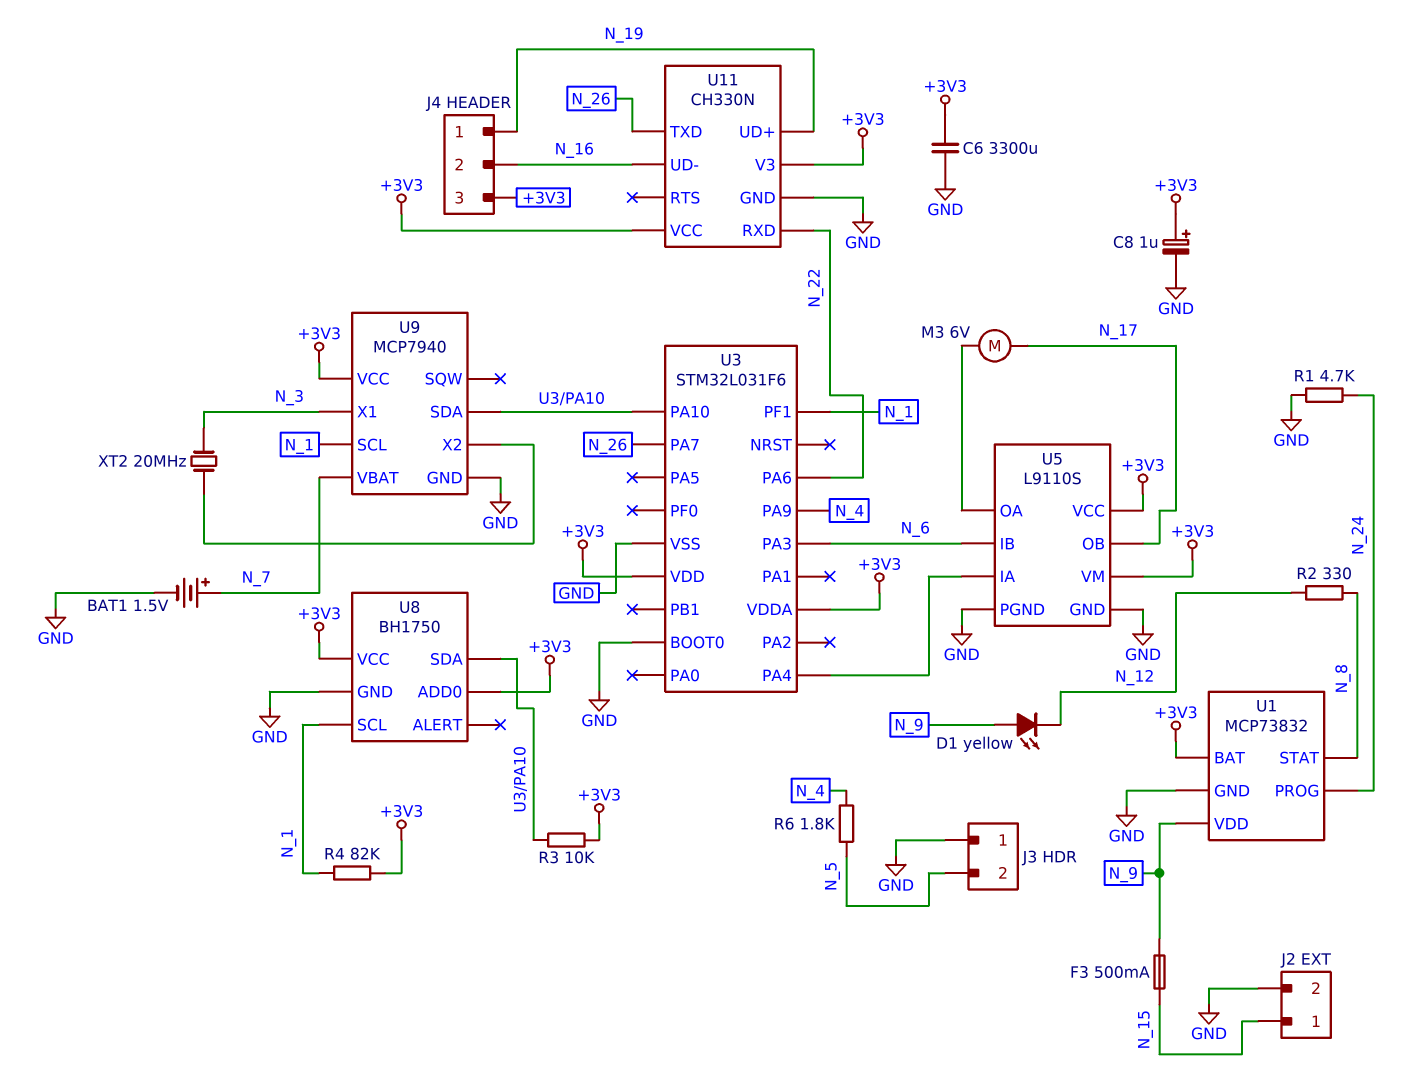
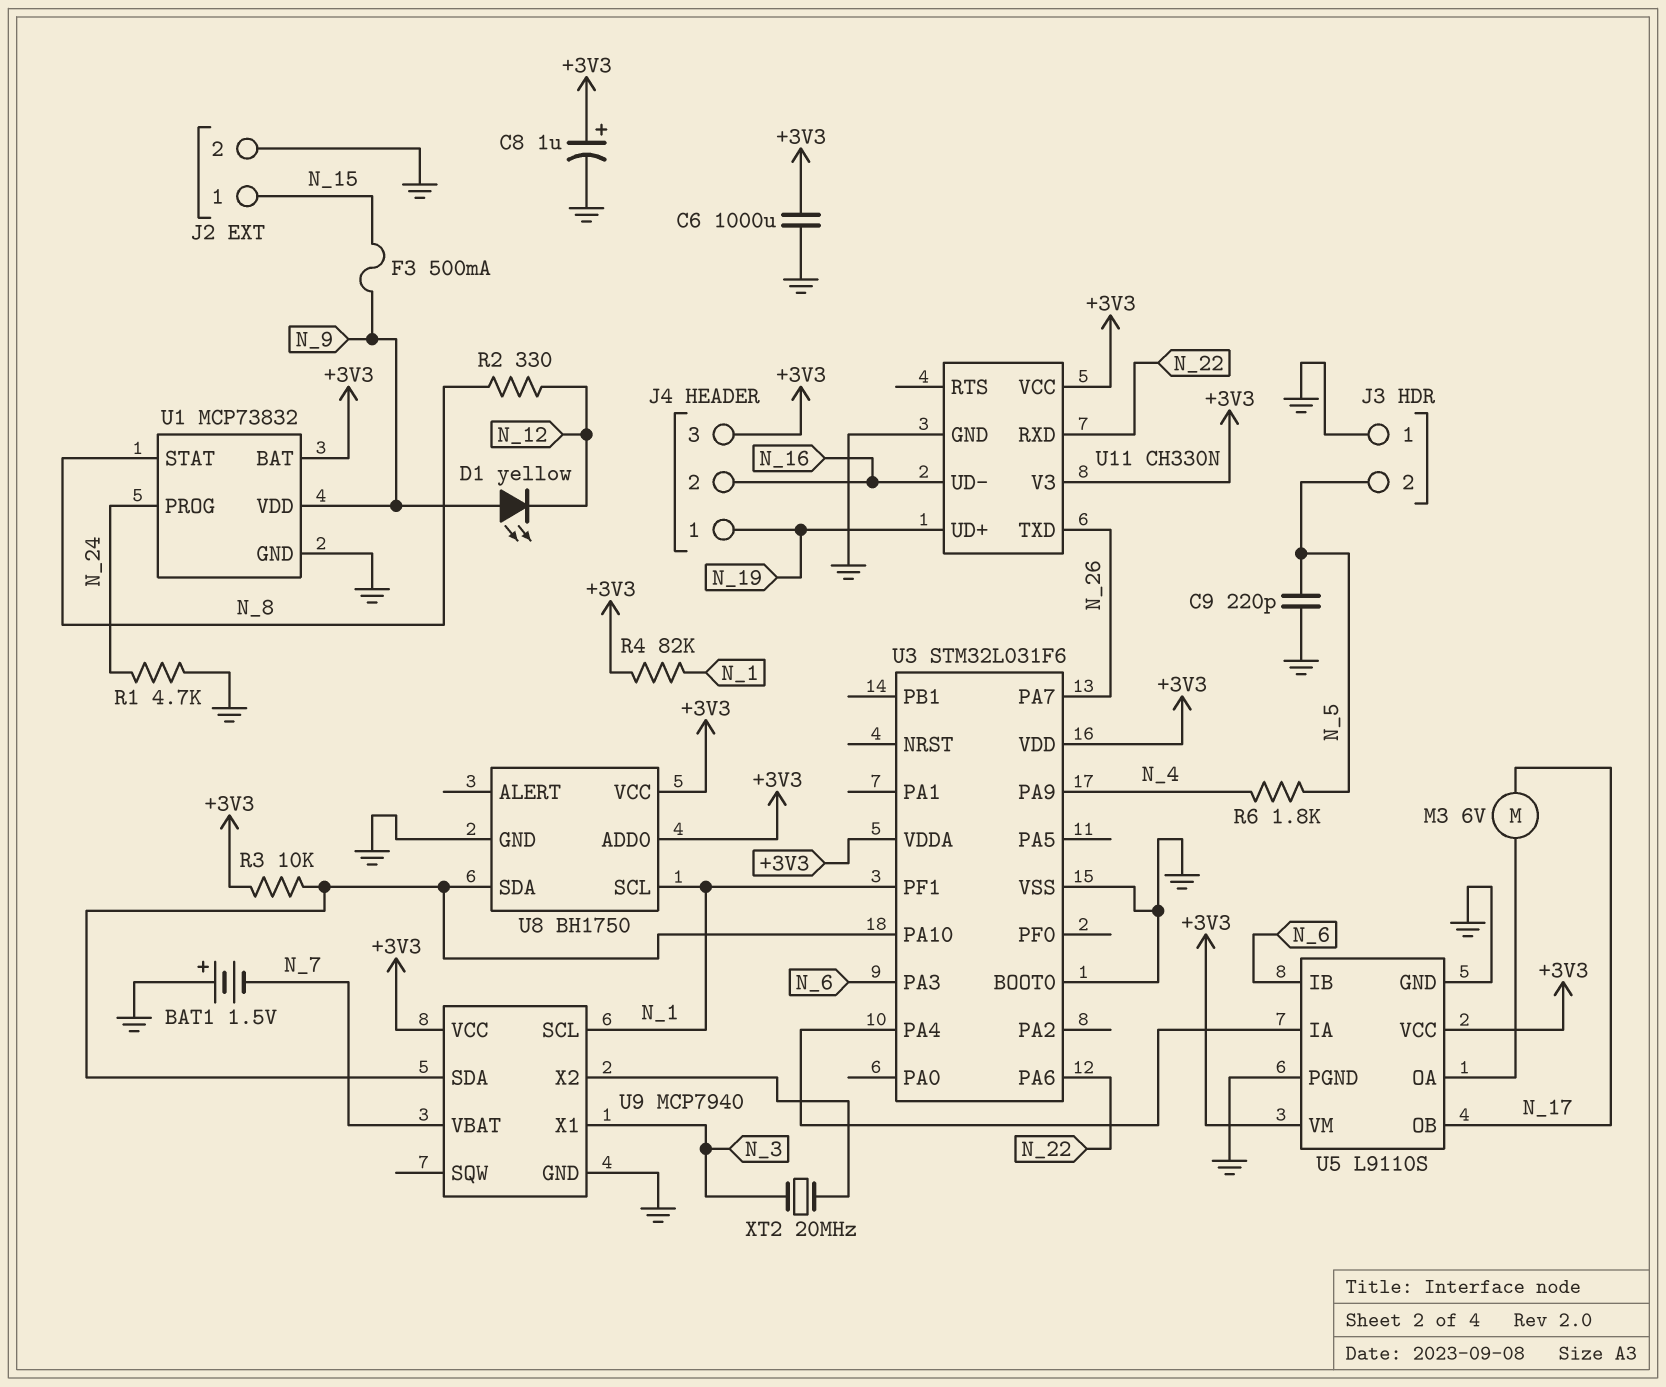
BAT1: 1.5V (plus N_7, minus GND) -> 1.5V (plus GND, minus N_7)
C6: 3300uF (+3V3, GND) -> 1000uF (+3V3, GND)
C9: none -> 220pF (GND, N_5)

